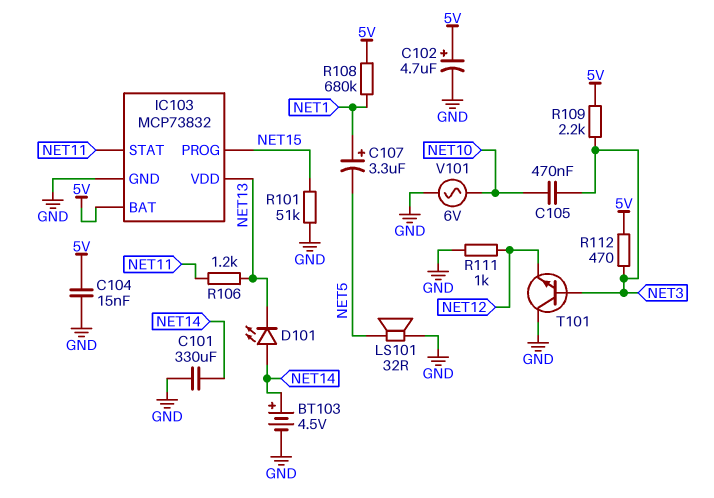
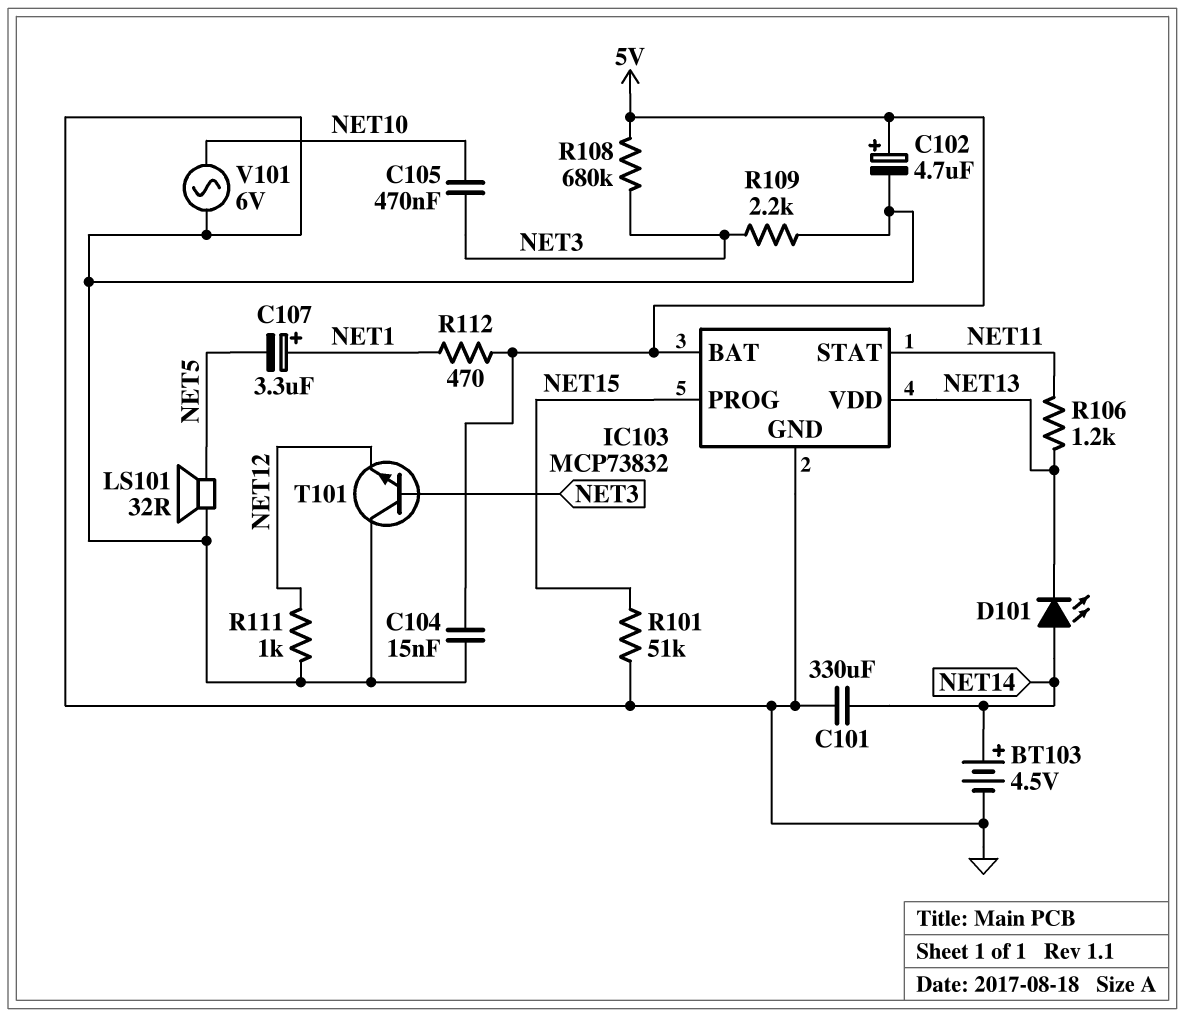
R108: 680k (5V, NET1) -> 680k (5V, NET3)
R109: 2.2k (5V, NET3) -> 2.2k (GND, NET3)
R112: 470 (5V, NET3) -> 470 (5V, NET1)

